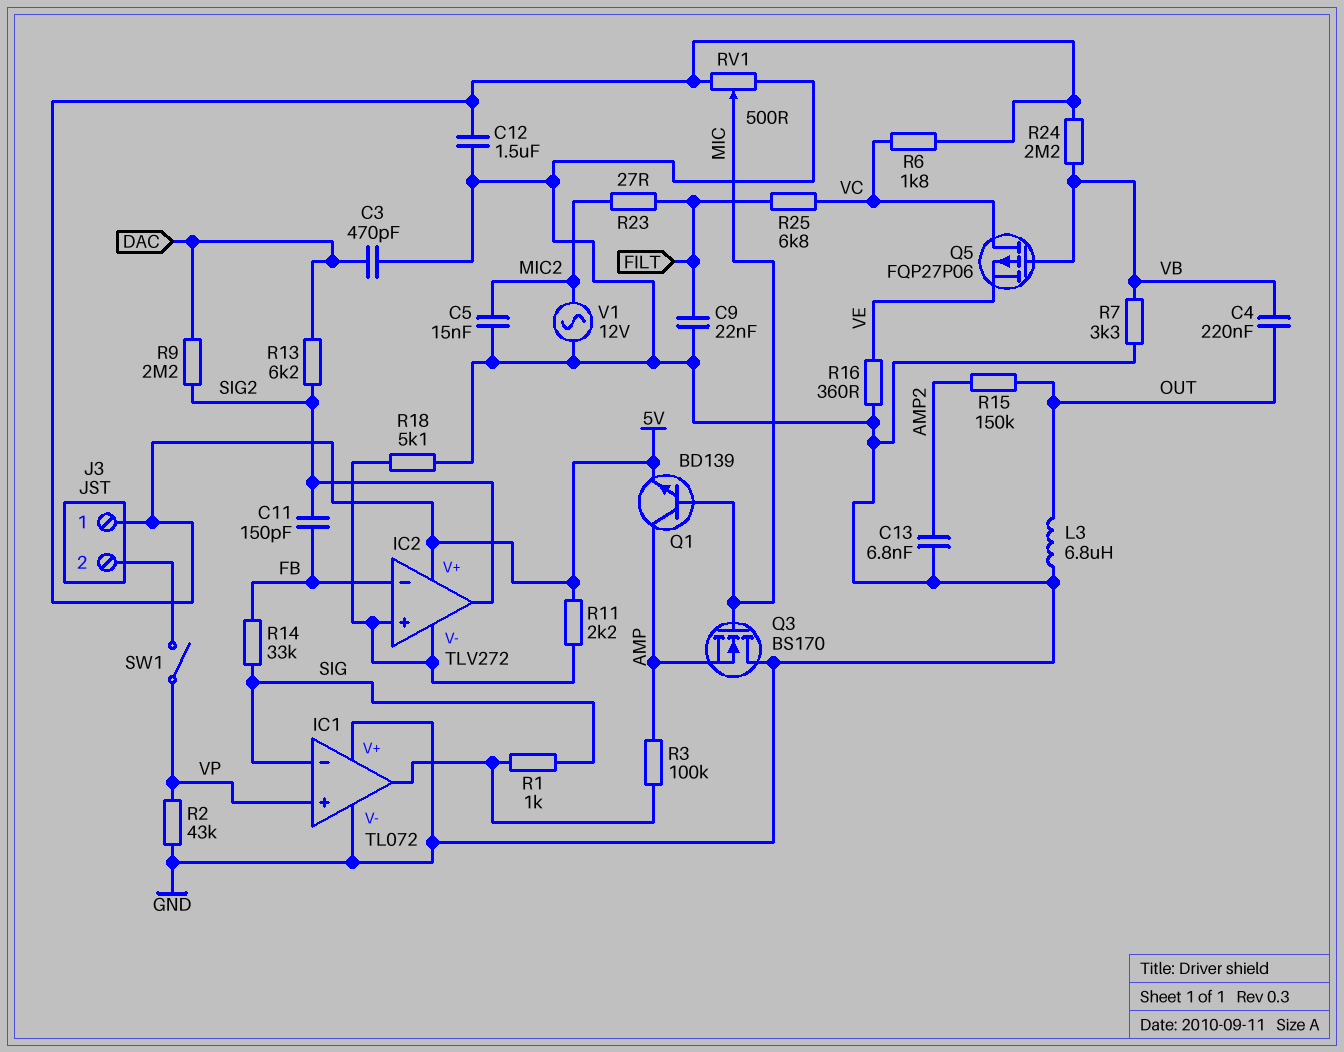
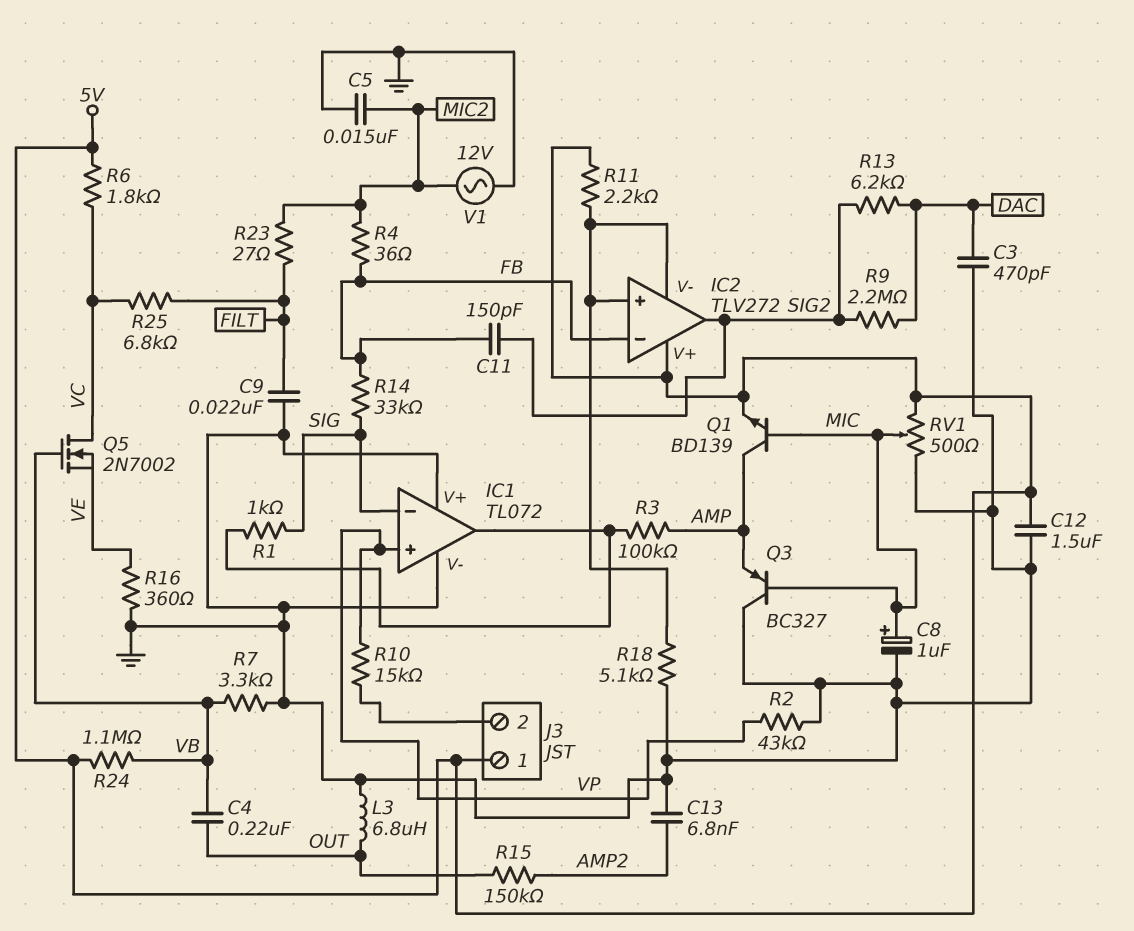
C8: none -> 1uF (plus MIC, minus GND)
Q3: NMOS BS170 (G MIC, D GND, S AMP) -> PNP BC327 (B MIC, C GND, E AMP)
Q5: PMOS FQP27P06 (G VB, D VC, S VE) -> NMOS 2N7002 (G VB, D VC, S VE)
R4: none -> 36 (FB, MIC2)
R10: none -> 15k (J3/2, VP)
R24: 2.2M (5V, VB) -> 1.1M (5V, VB)
SW1: switch (J3/2, VP) -> none

